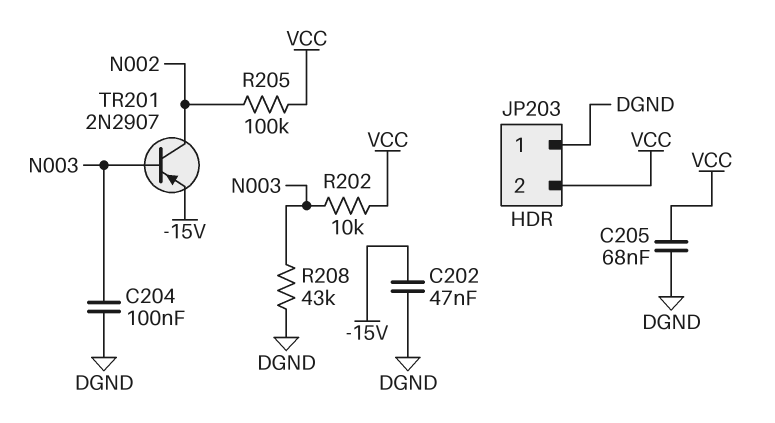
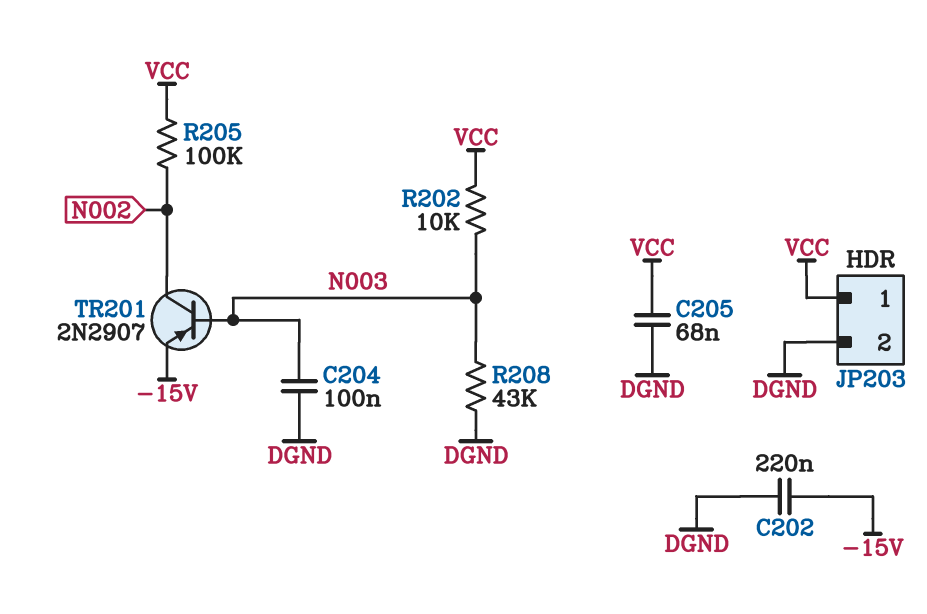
C202: 47nF (-15V, DGND) -> 220nF (-15V, DGND)
JP203 pin 1: DGND -> VCC
JP203 pin 2: VCC -> DGND

